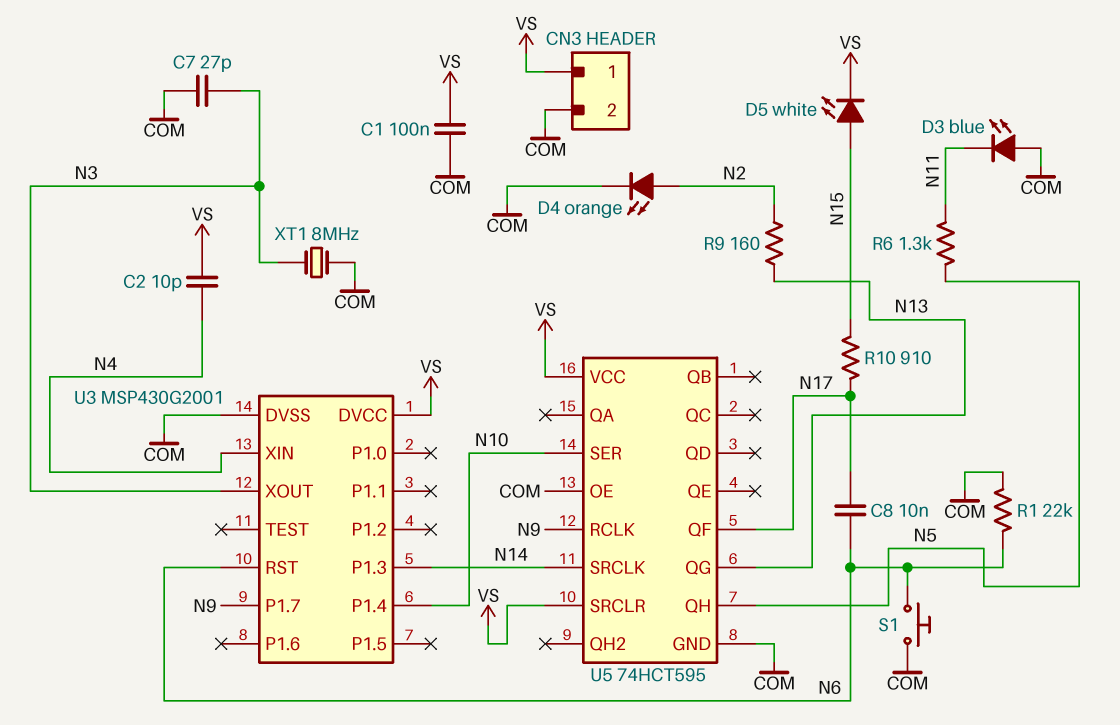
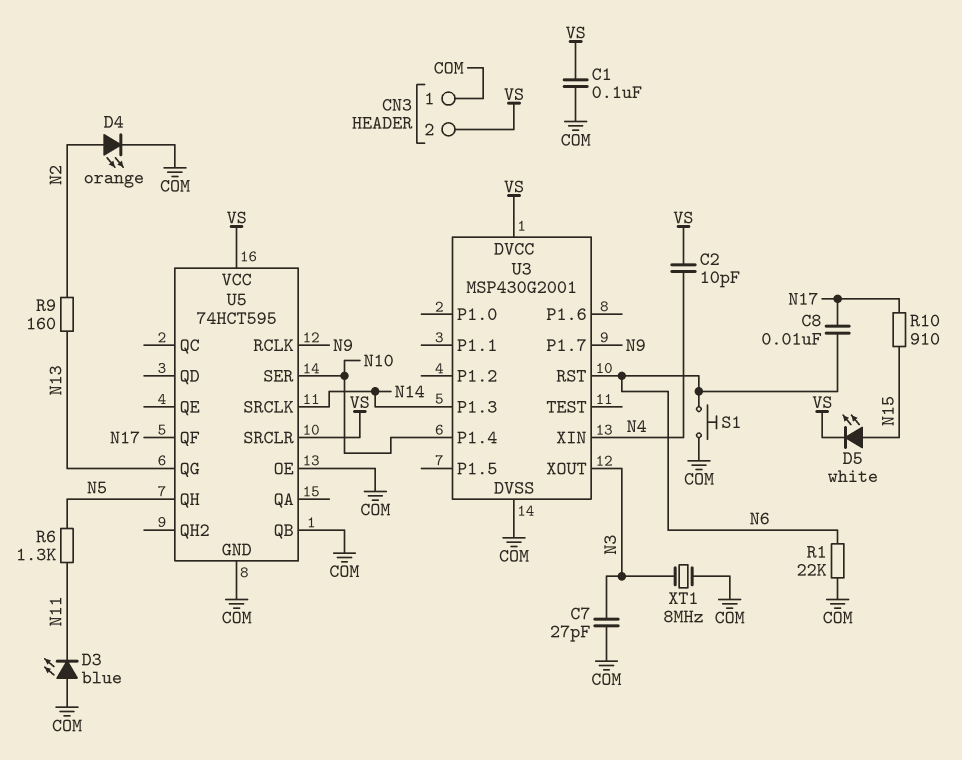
CN3 pin 1: VS -> COM
CN3 pin 2: COM -> VS
U5 pin QB: none -> COM

